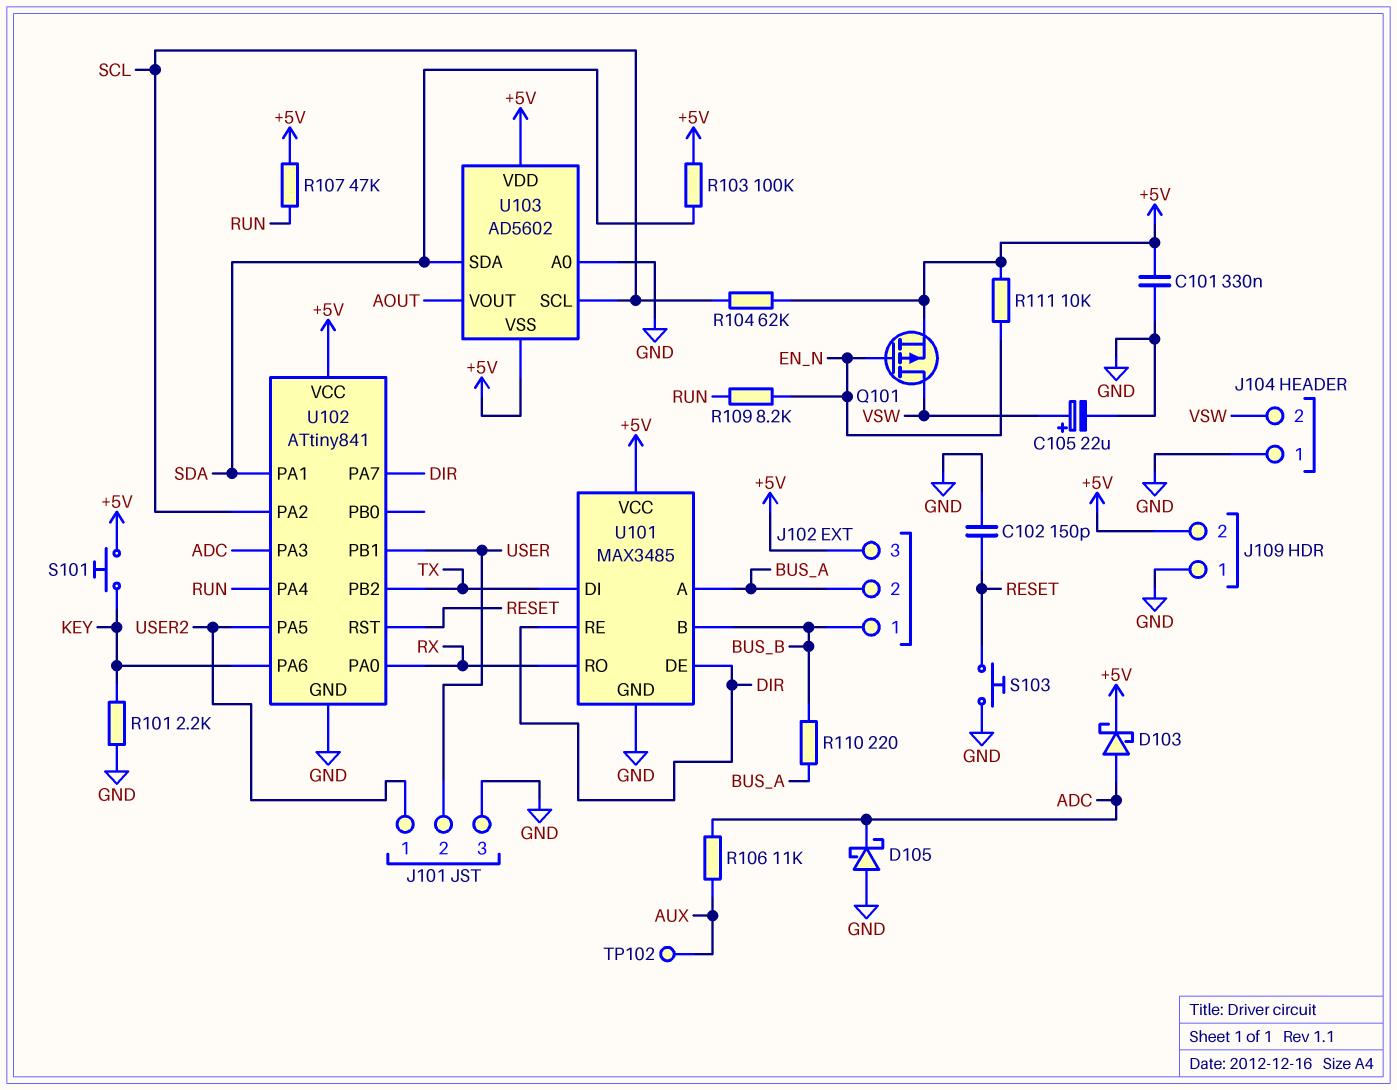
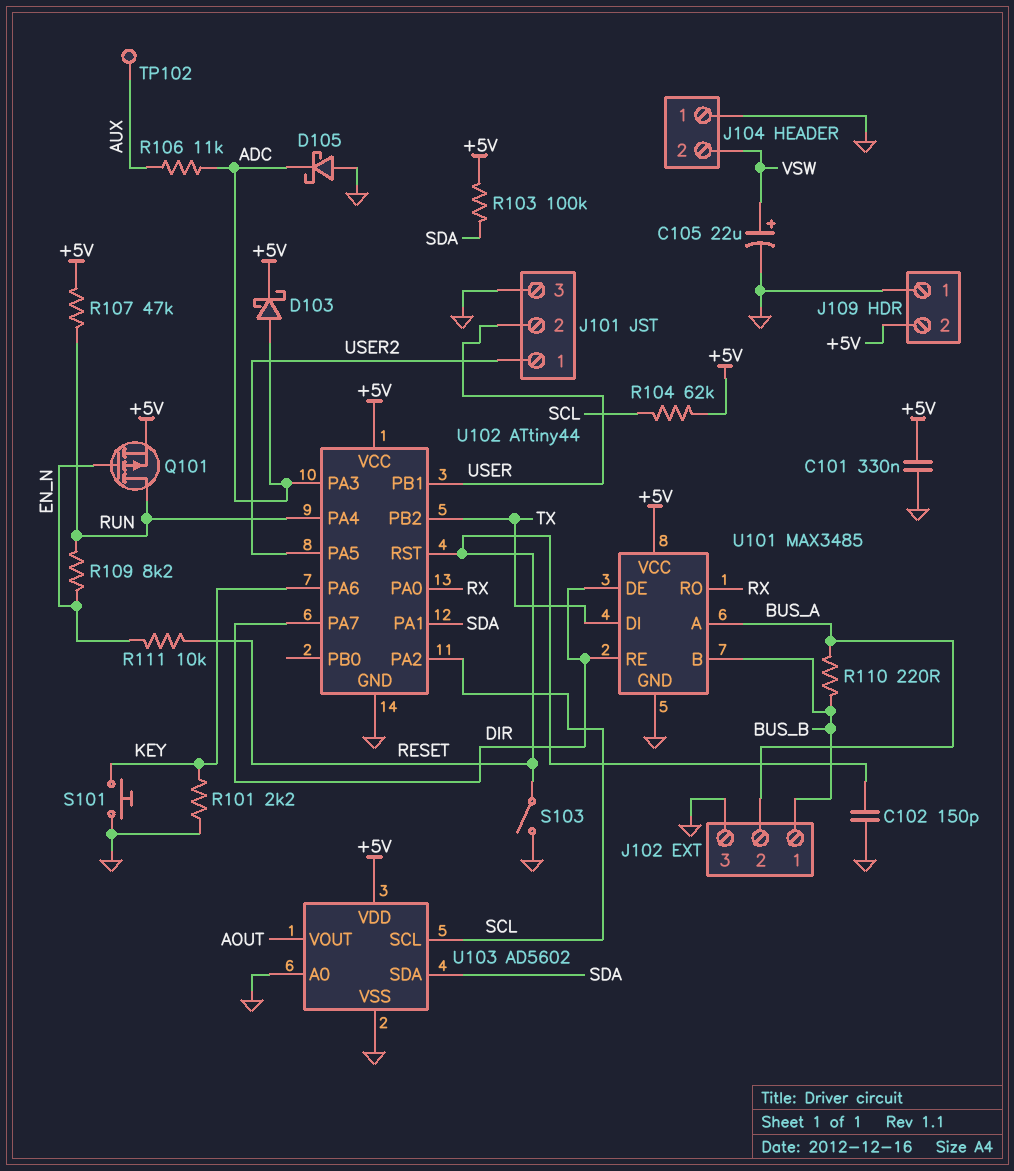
J102 pin 3: +5V -> GND
Q101: PMOS (G EN_N, D VSW, S +5V) -> PMOS (G EN_N, D RUN, S +5V)
R111: 10k (+5V, EN_N) -> 10k (EN_N, RESET)
S101: button (+5V, KEY) -> button (GND, KEY)
S103: button (GND, RESET) -> switch (GND, RESET)
U102: ATtiny841 -> ATtiny44
U103 pin VSS: +5V -> GND

